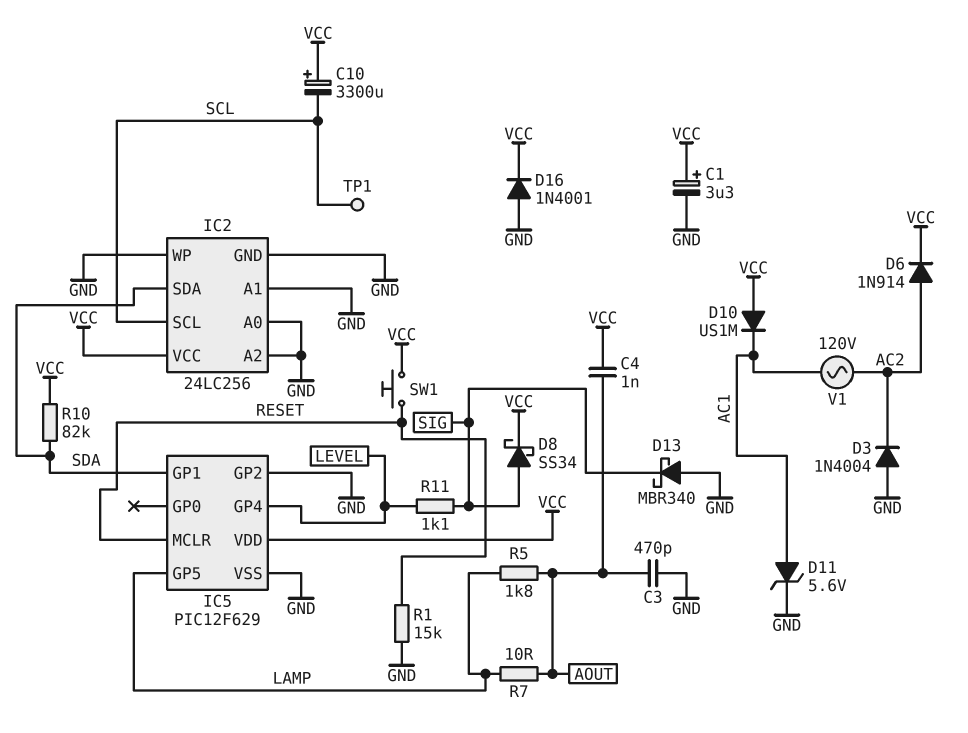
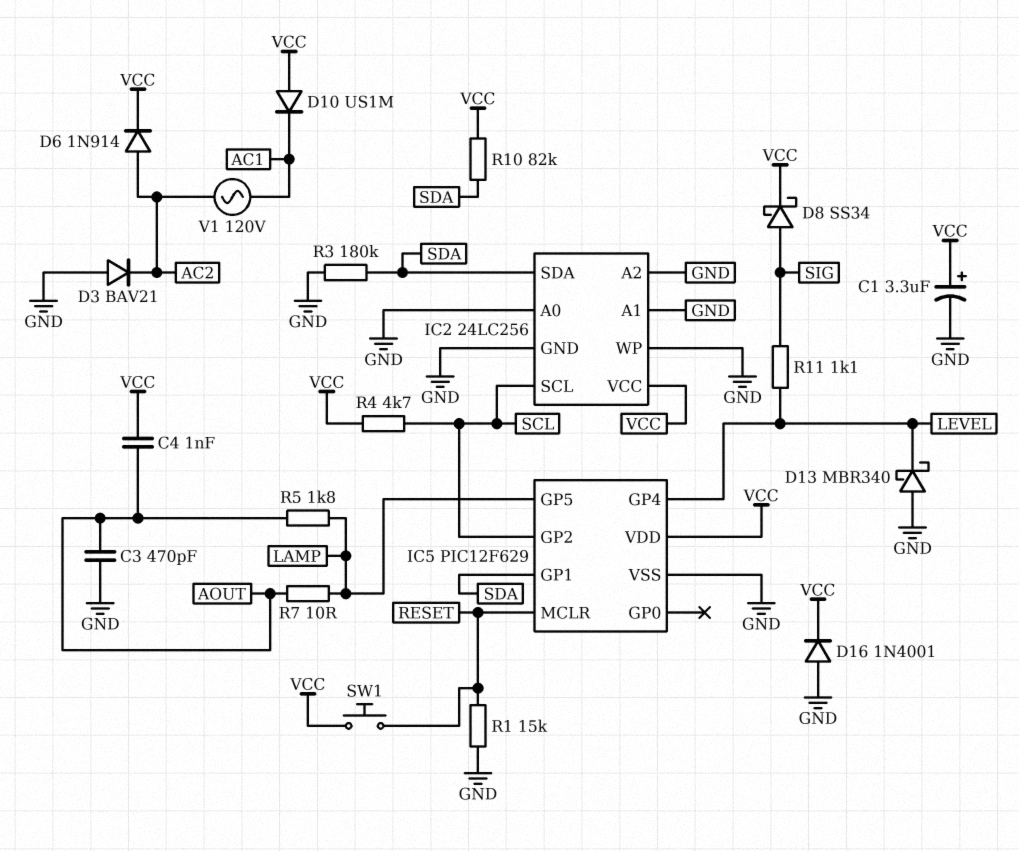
C10: 3300uF (plus VCC, minus SCL) -> none
D3: diode 1N4004 (A GND, K AC2) -> diode BAV21 (A GND, K AC2)
D11: zener 5.6V (A AC1, K GND) -> none
D13: schottky MBR340 (A GND, K SIG) -> schottky MBR340 (A GND, K LEVEL)
IC5 pin GP2: GND -> SCL
R3: none -> 180k (GND, SDA)
R4: none -> 4.7k (SCL, VCC)
TP1: test point (SCL) -> none

